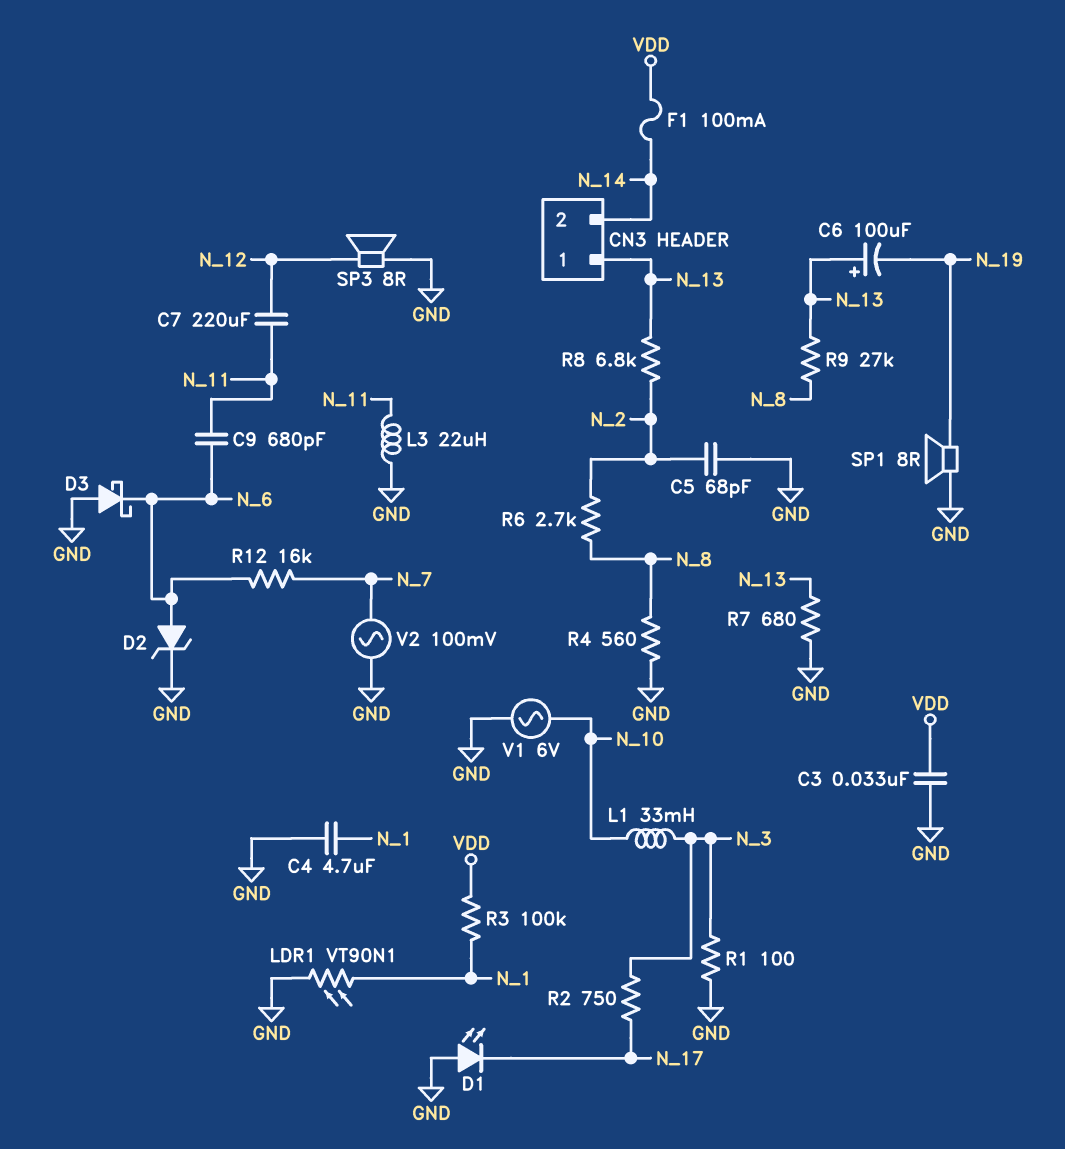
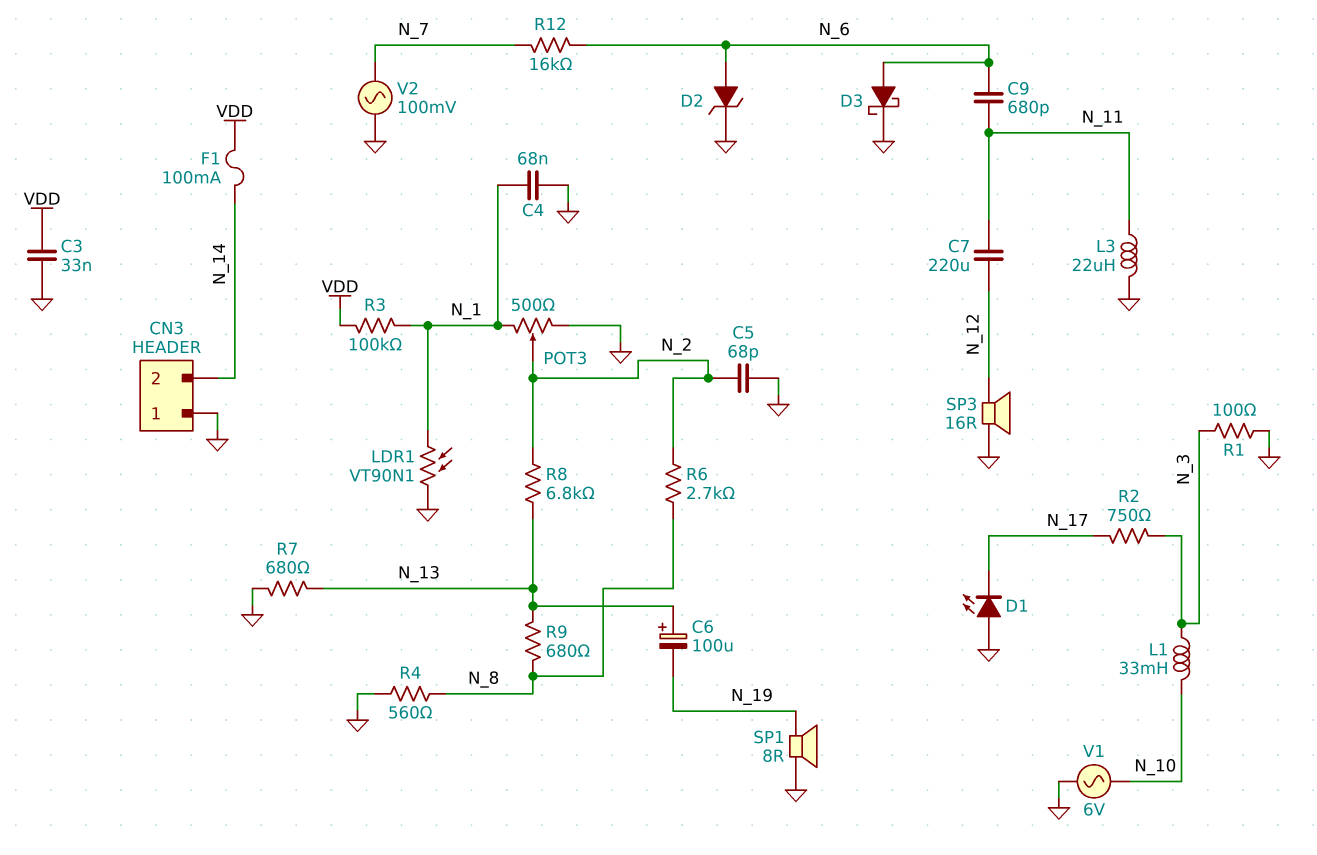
C4: 4.7uF (GND, N_1) -> 68nF (GND, N_1)
CN3 pin 1: N_13 -> GND
D3: schottky (A GND, K N_6) -> schottky (A N_6, K GND)
POT3: none -> 500 (GND, N_1, wiper N_2)
R9: 27k (N_8, N_13) -> 680 (N_8, N_13)
SP3: speaker 8R (GND, N_12) -> speaker 16R (GND, N_12)

